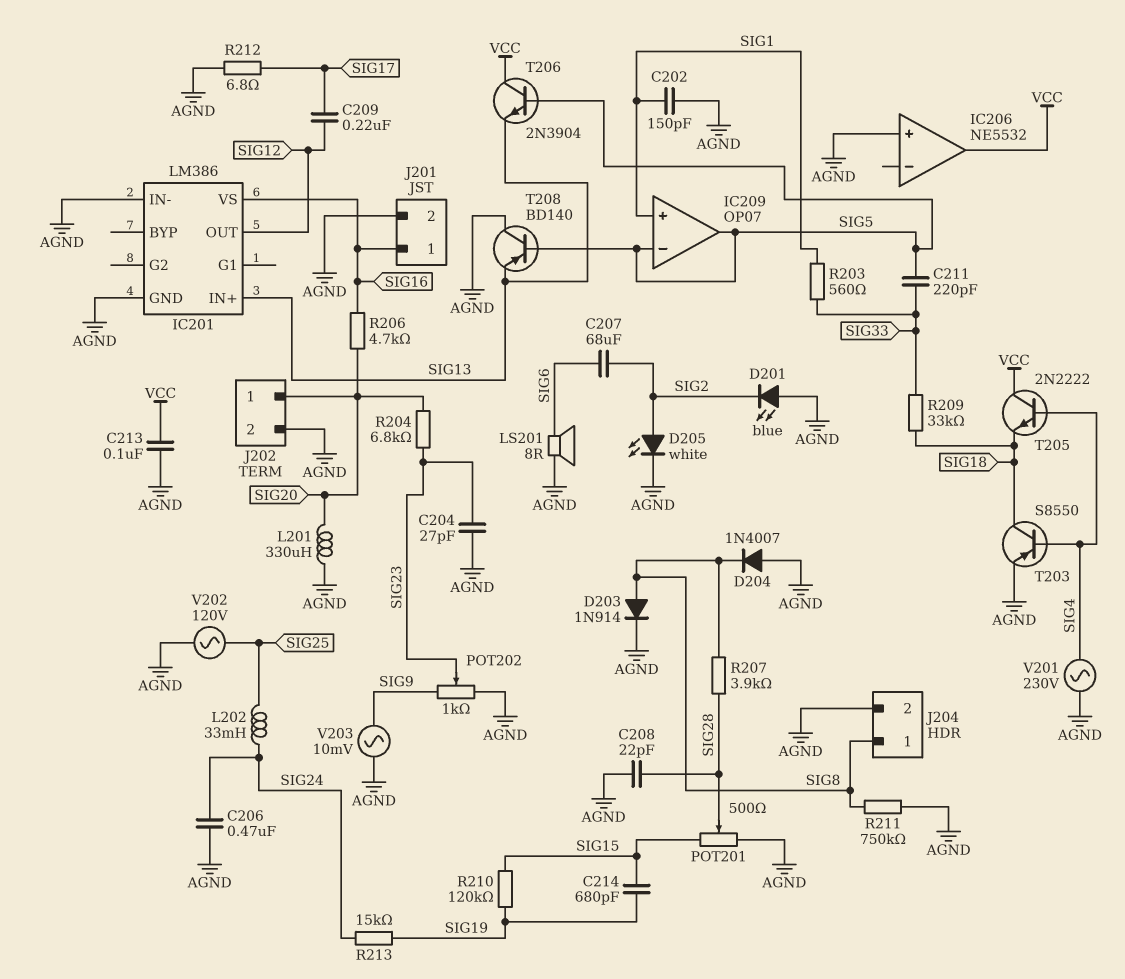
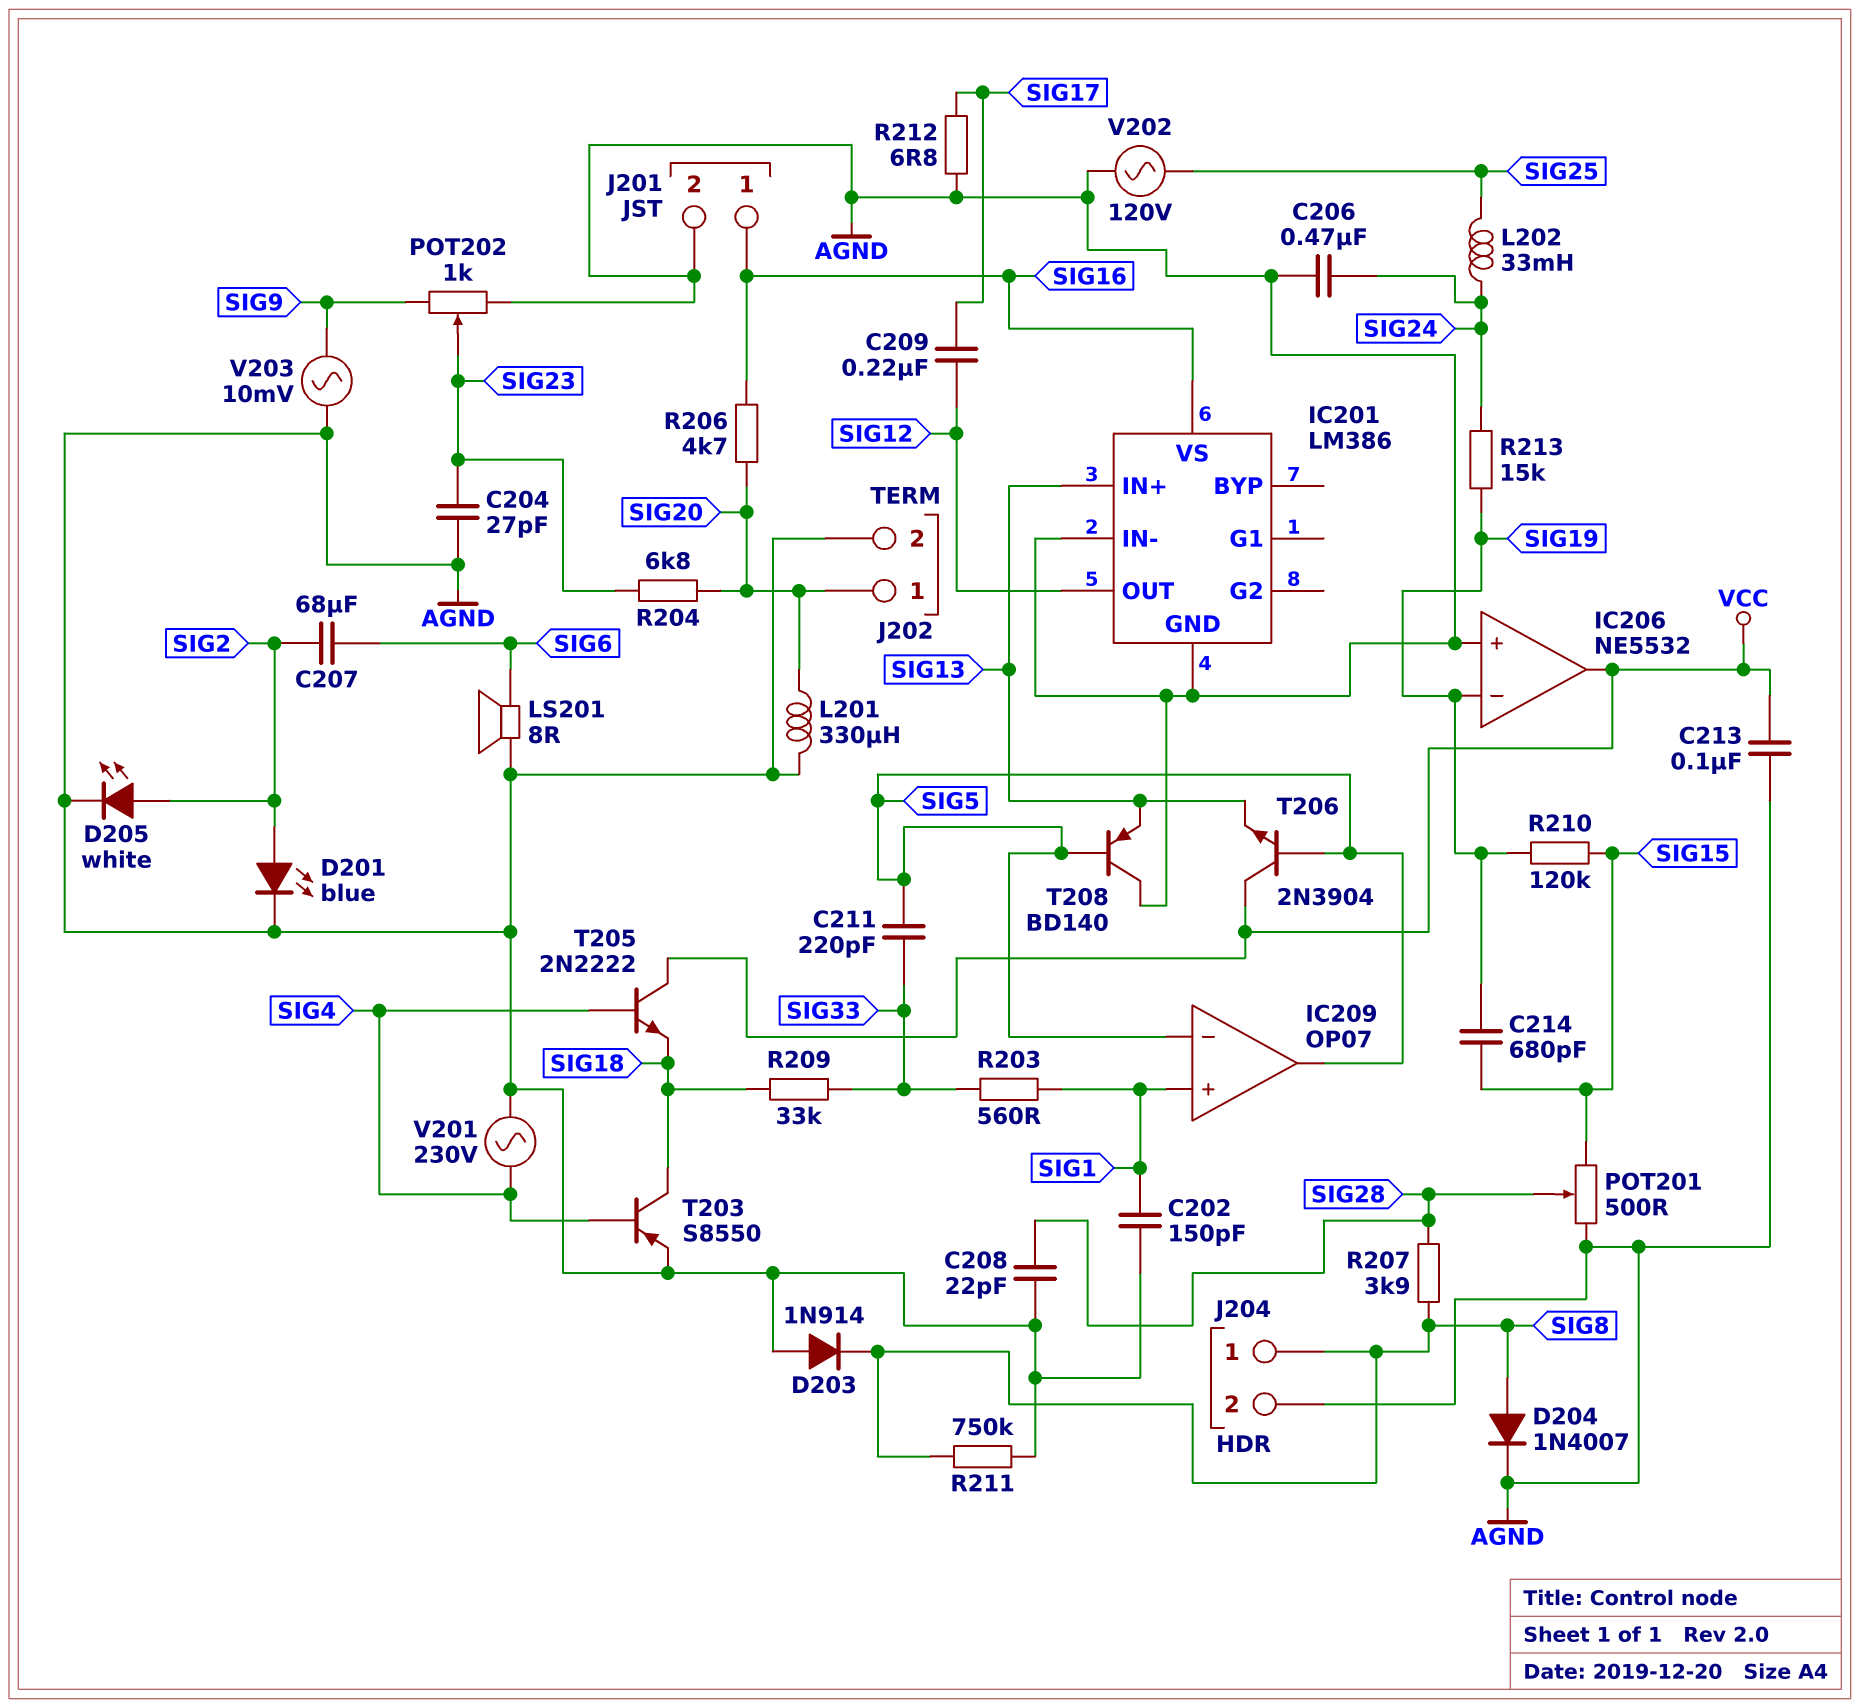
D201: LED blue (A AGND, K SIG2) -> LED blue (A SIG2, K AGND)
D203: diode 1N914 (A SIG8, K AGND) -> diode 1N914 (A AGND, K SIG8)
D204: diode 1N4007 (A AGND, K SIG8) -> diode 1N4007 (A SIG8, K AGND)
IC206 pin in-: none -> SIG19

